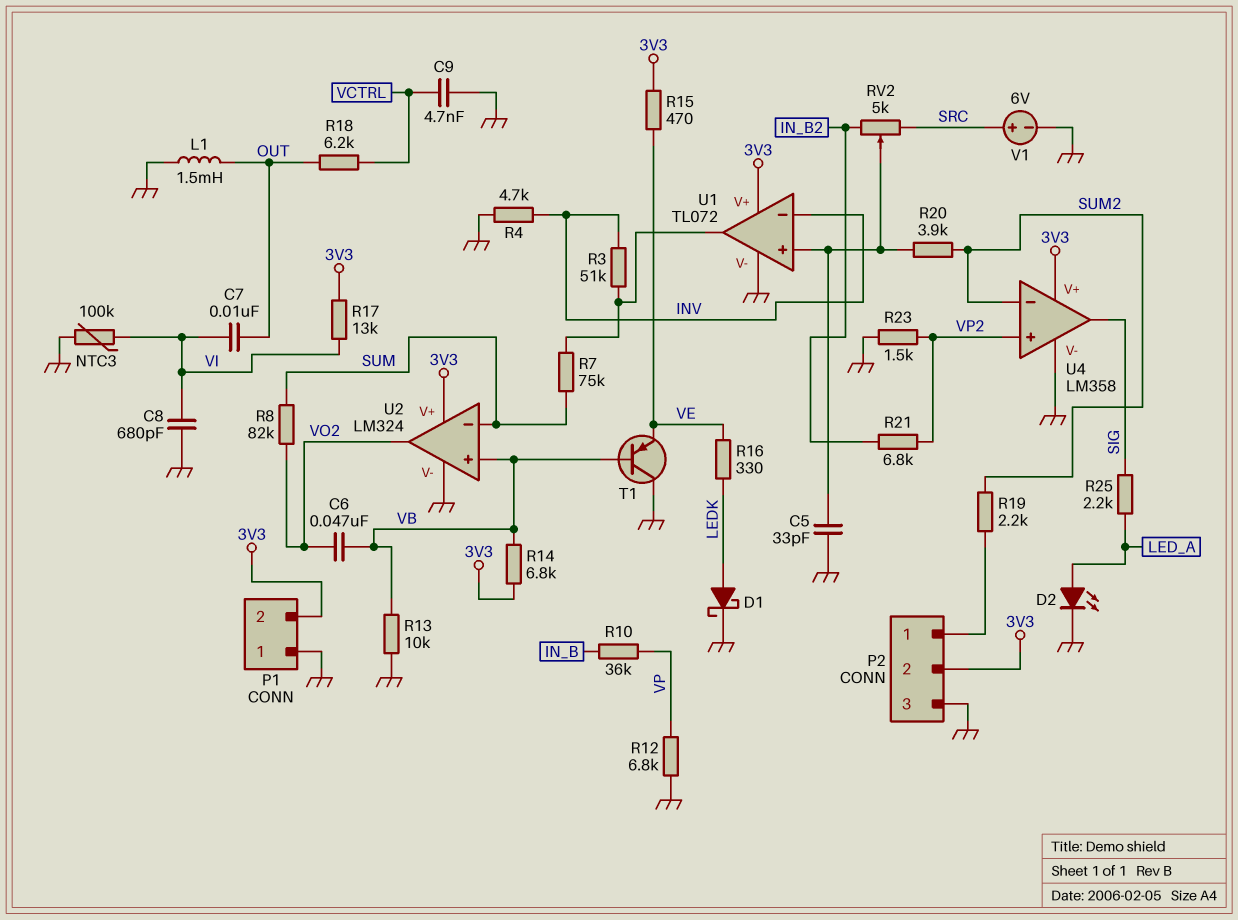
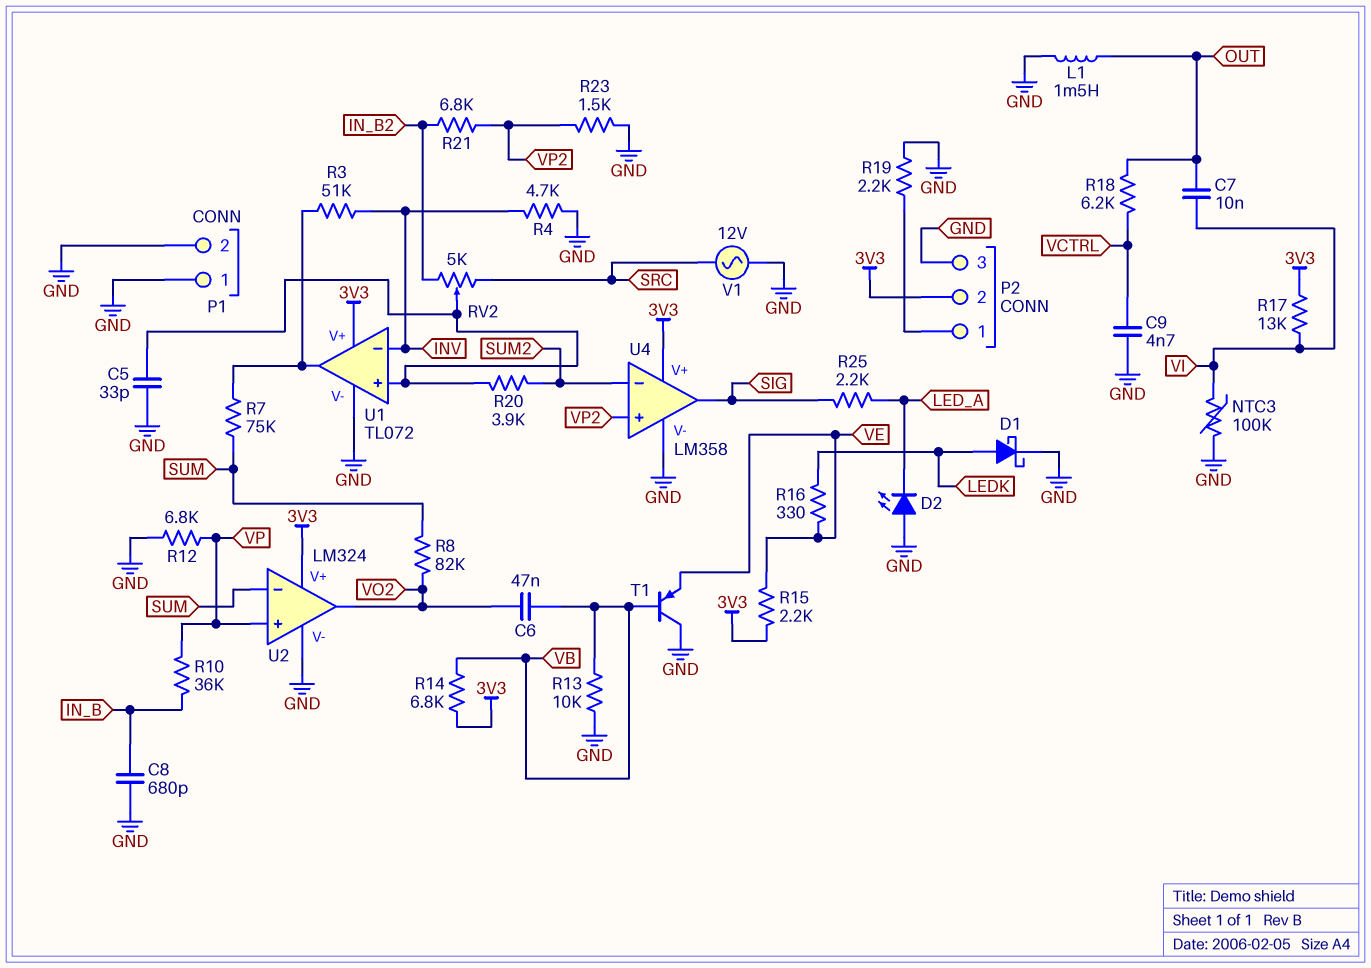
C8: 680pF (GND, VI) -> 680pF (GND, IN_B)
D2: LED (A LED_A, K GND) -> LED (A GND, K LED_A)
P1 pin 2: 3V3 -> GND
R15: 470 (3V3, VE) -> 2.2k (3V3, VE)
R19: 2.2k (P2/1, SUM2) -> 2.2k (GND, P2/1)
U2 pin in+: VB -> VP
V1: 6V (plus SRC, minus GND) -> AC 12V (GND, SRC)

